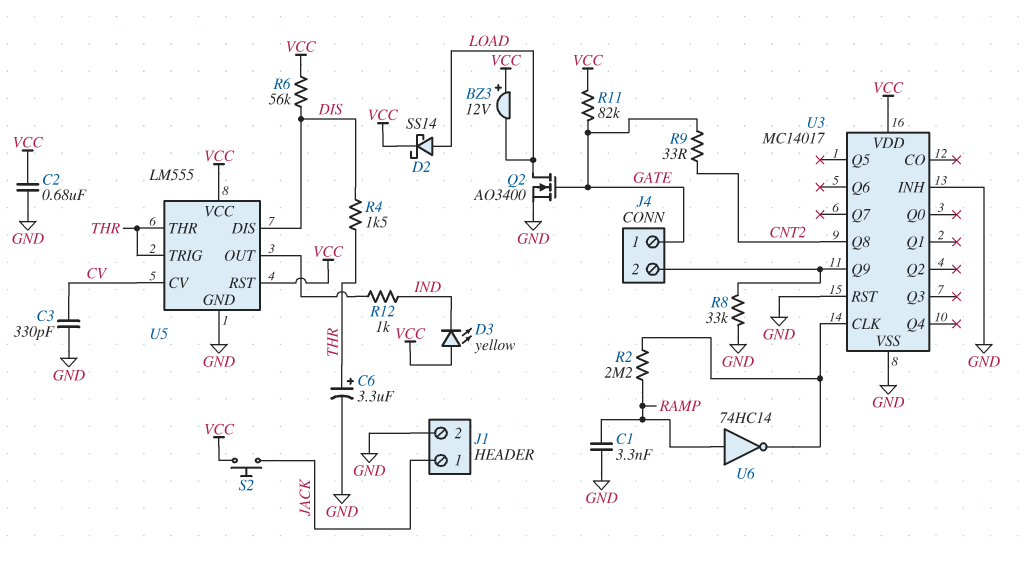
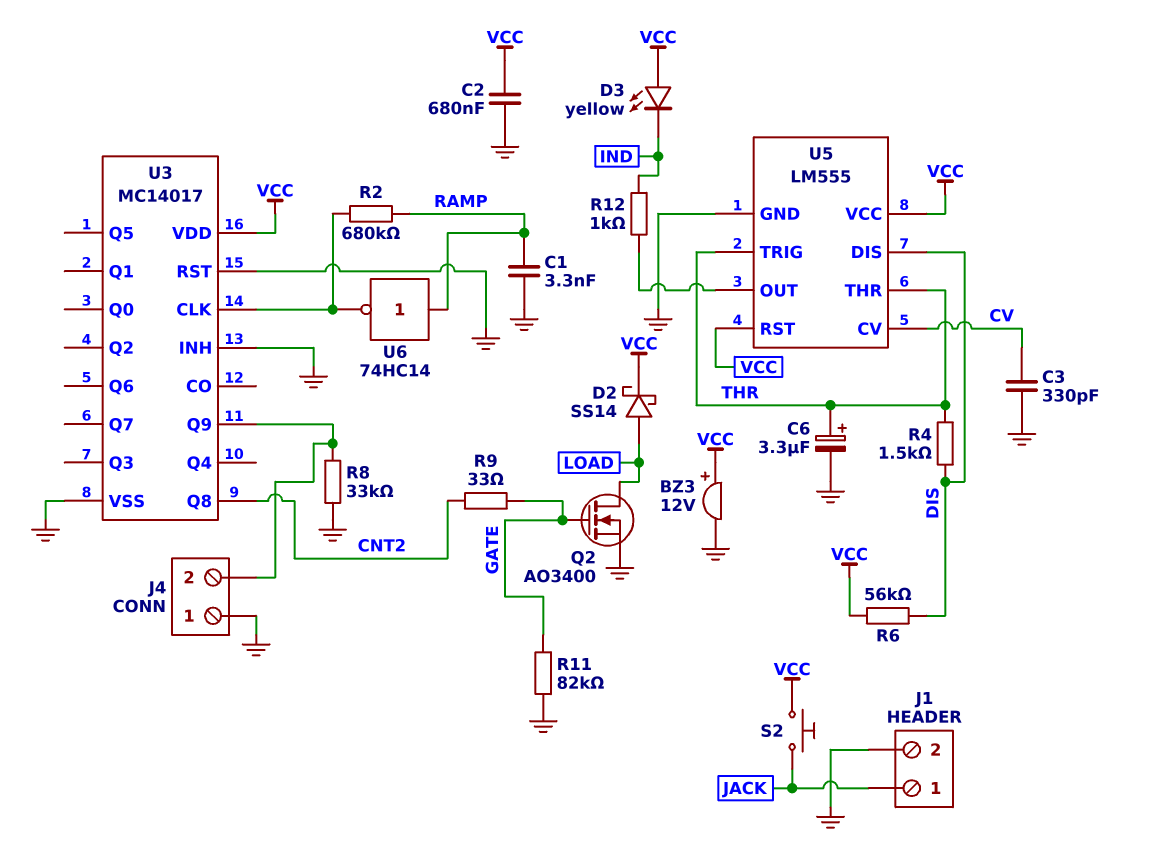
BZ3: buzzer 12V (plus VCC, minus LOAD) -> buzzer 12V (plus VCC, minus GND)
J4 pin 1: GATE -> GND
R2: 2.2M (RAMP, U3/CLK) -> 680k (RAMP, U3/CLK)
R11: 82k (GATE, VCC) -> 82k (GATE, GND)

